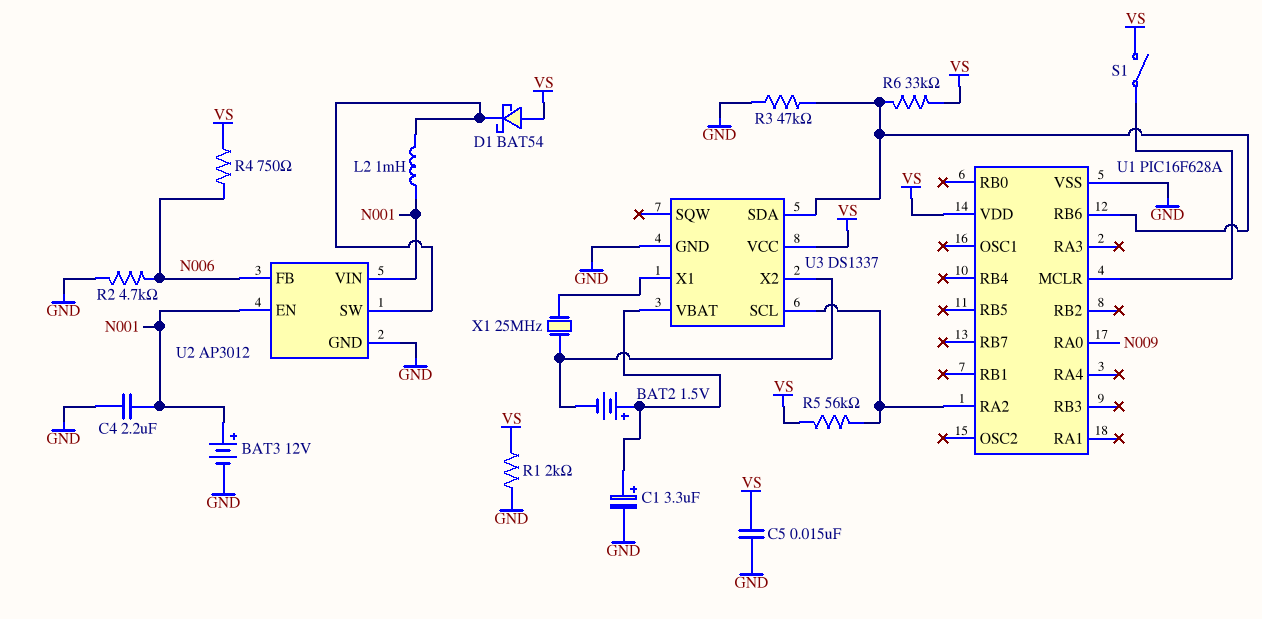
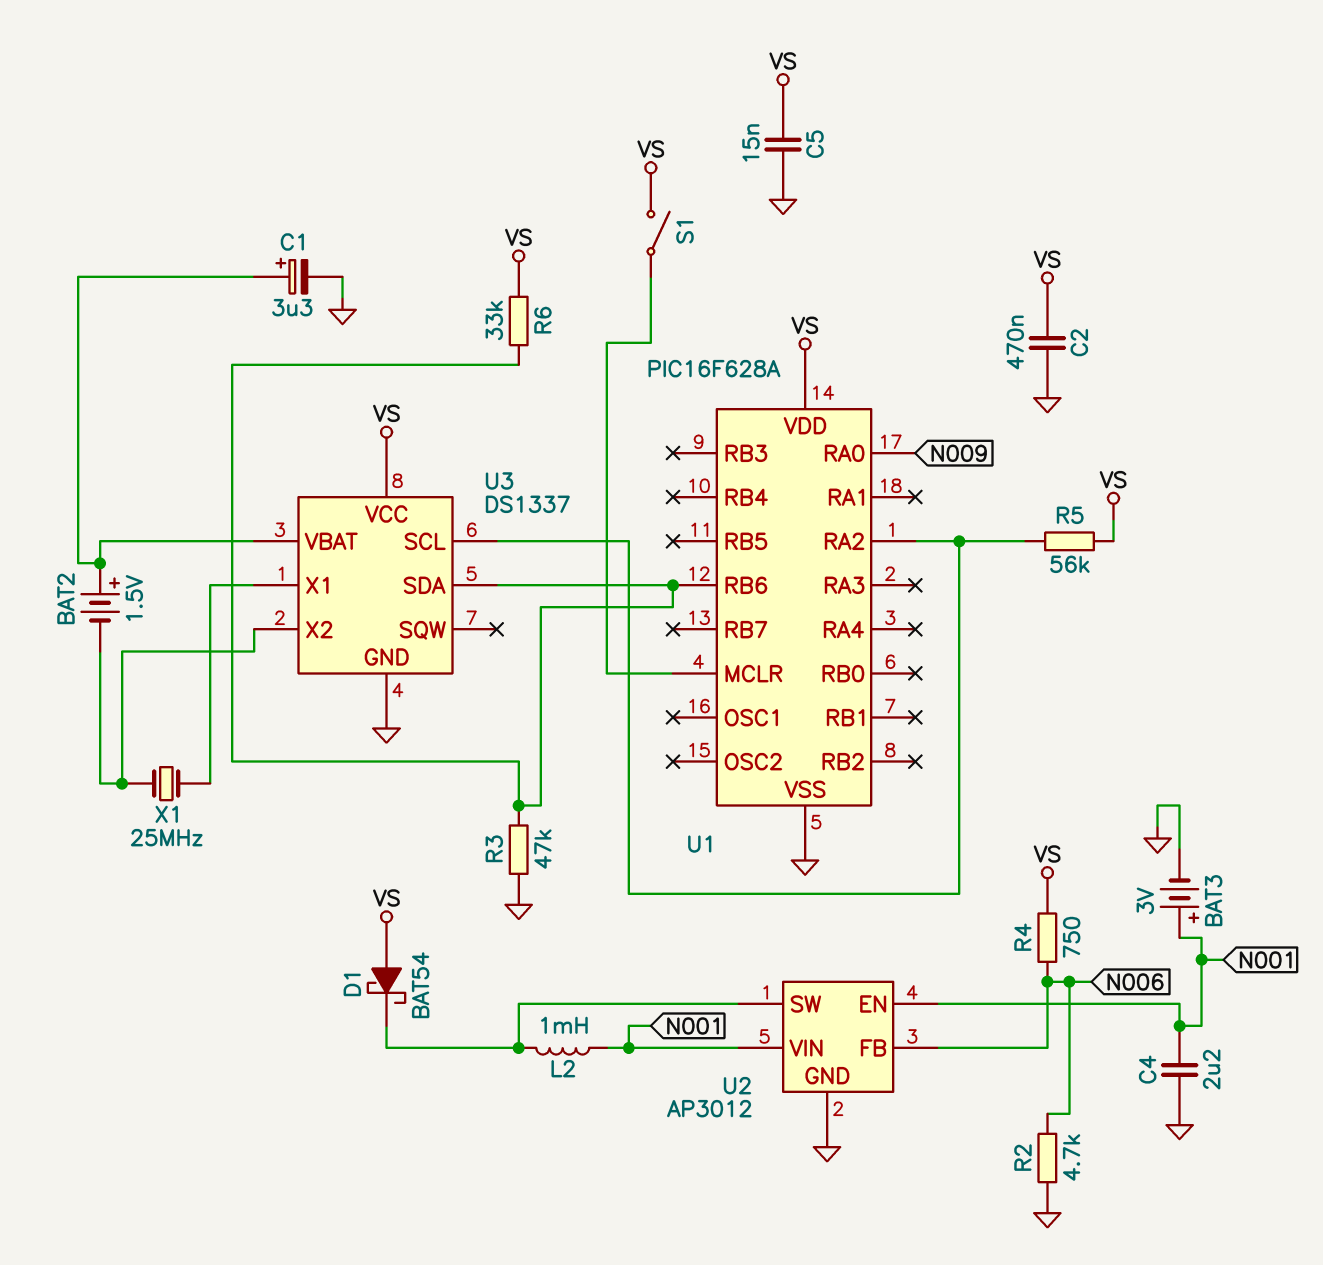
BAT3: 12V (plus N001, minus GND) -> 3V (plus N001, minus GND)
C2: none -> 470nF (GND, VS)
R1: 2k (GND, VS) -> none

